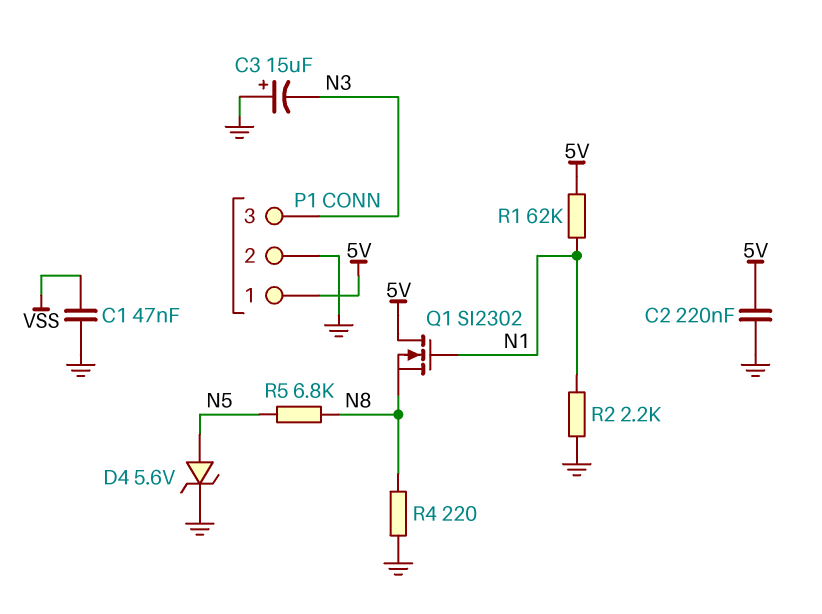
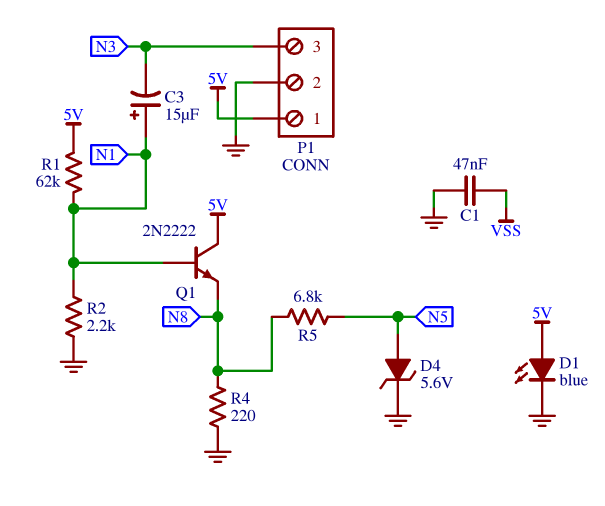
C2: 220nF (5V, GND) -> none
C3: 15uF (plus GND, minus N3) -> 15uF (plus N1, minus N3)
D1: none -> LED blue (A 5V, K GND)
Q1: NMOS SI2302 (G N1, D 5V, S N8) -> NPN 2N2222 (B N1, C 5V, E N8)

